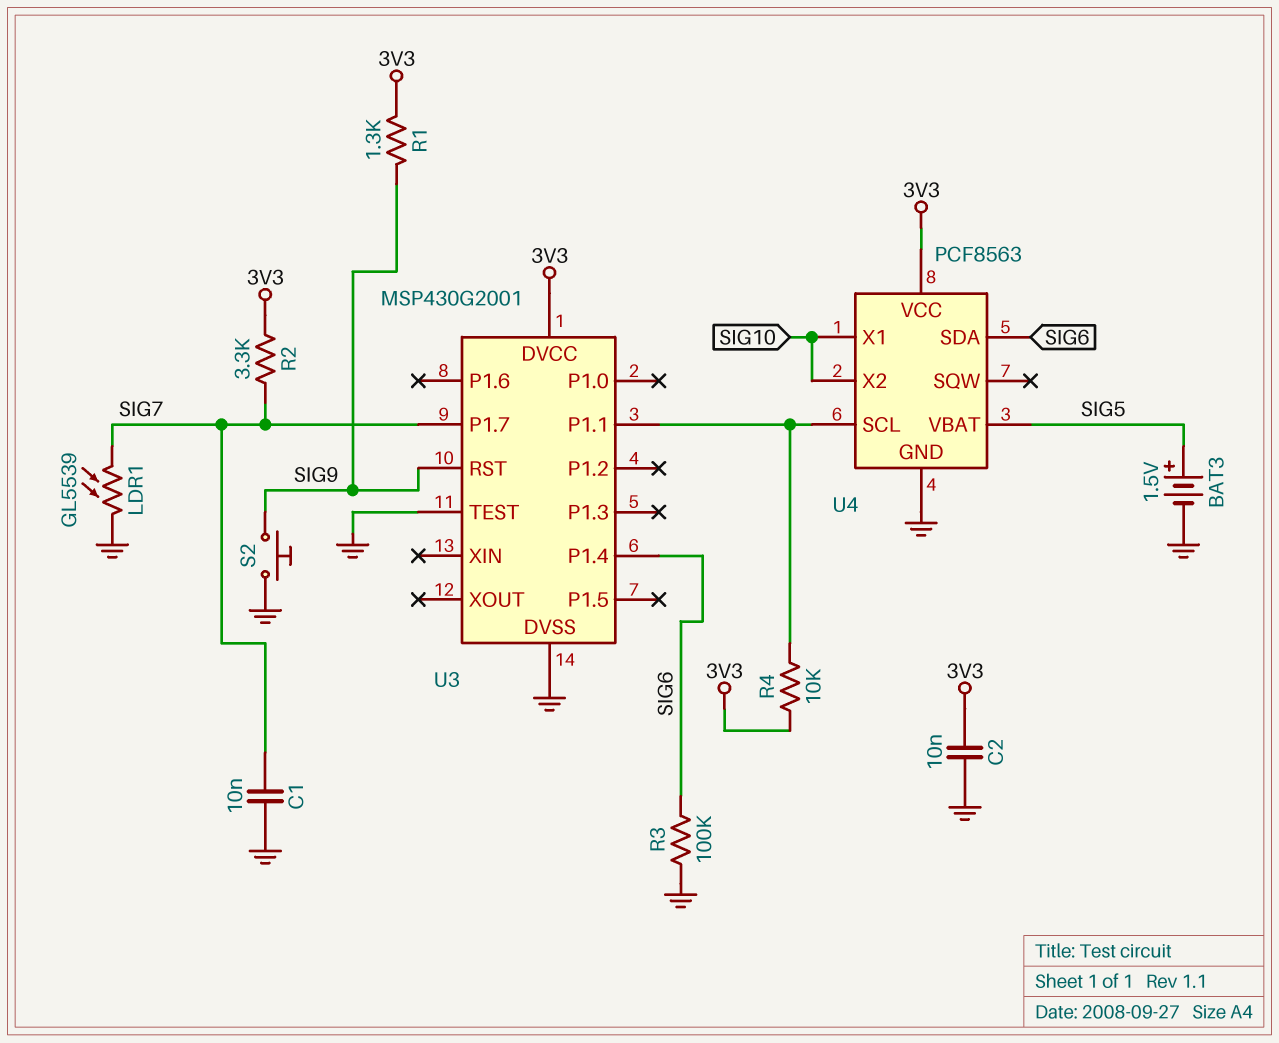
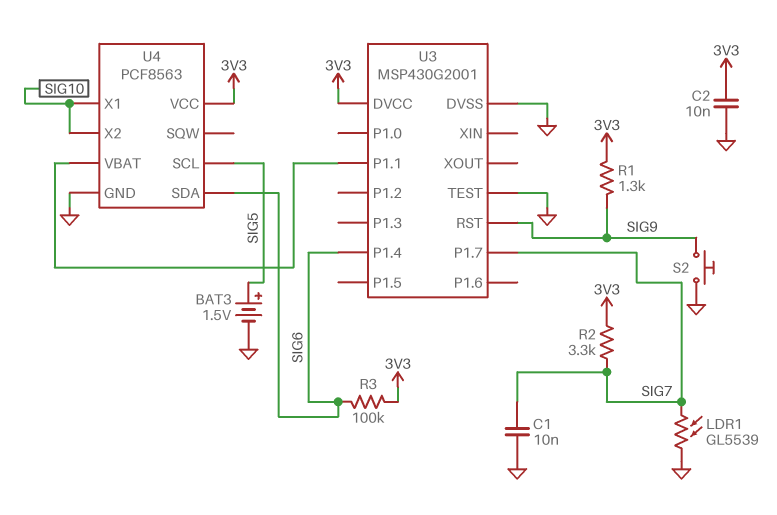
R3: 100k (GND, SIG6) -> 100k (3V3, SIG6)
R4: 10k (3V3, U3/P1.1) -> none
U4 pin SCL: U3/P1.1 -> SIG5
U4 pin VBAT: SIG5 -> U3/P1.1

